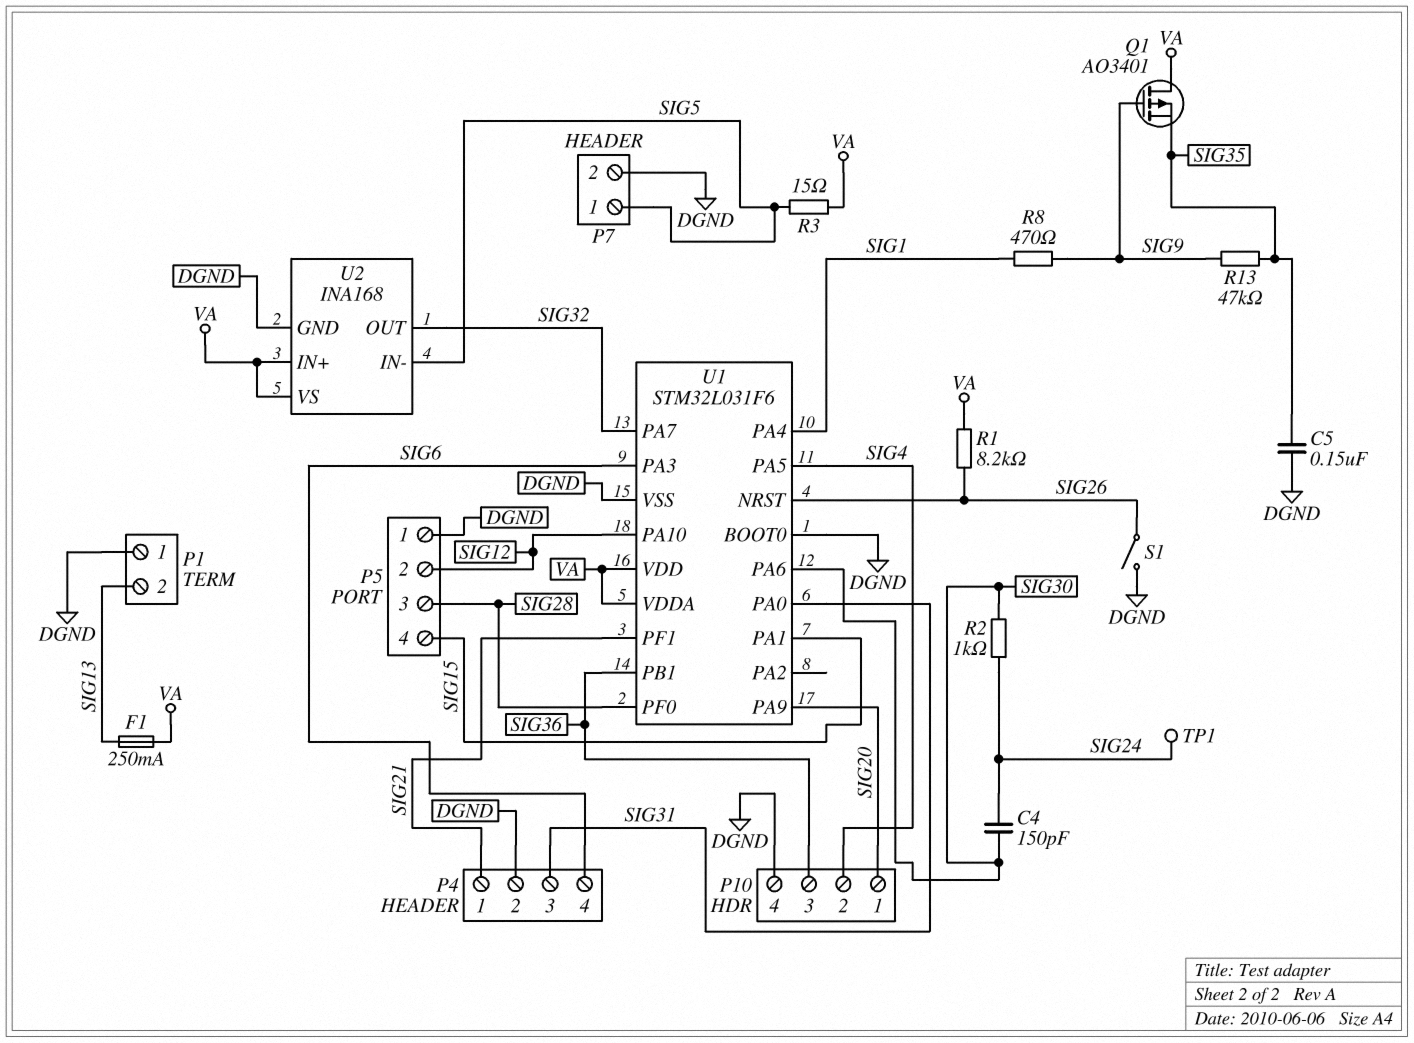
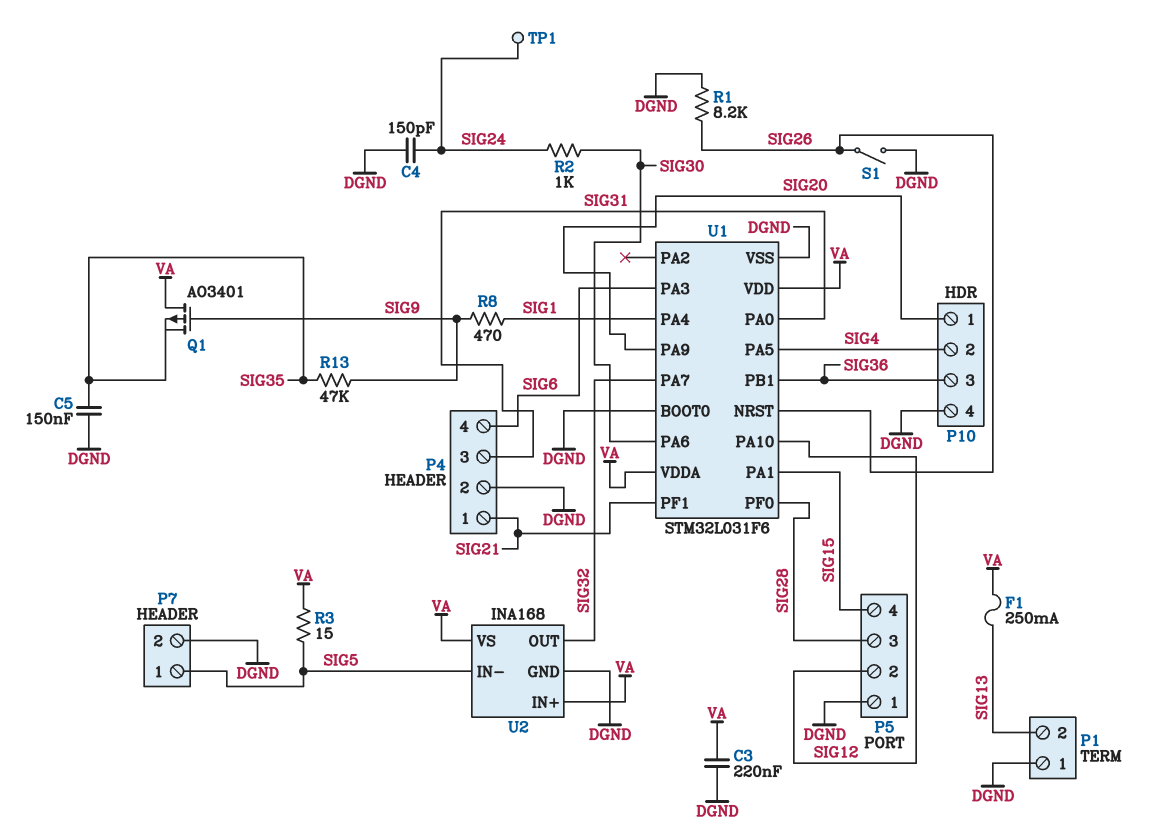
C3: none -> 220nF (DGND, VA)
C4: 150pF (SIG24, SIG30) -> 150pF (DGND, SIG24)
R1: 8.2k (SIG26, VA) -> 8.2k (DGND, SIG26)

